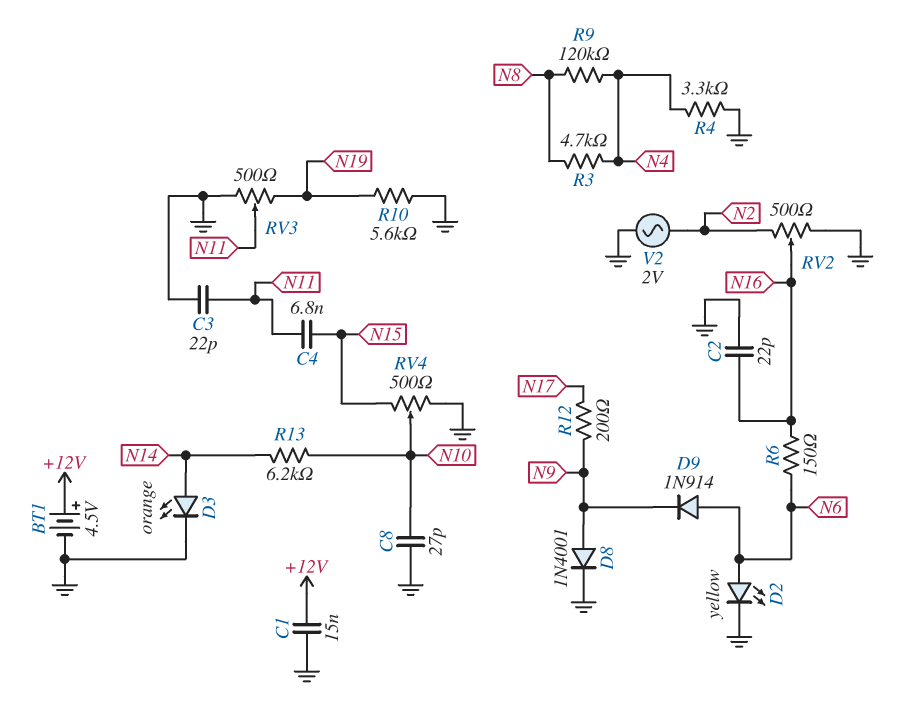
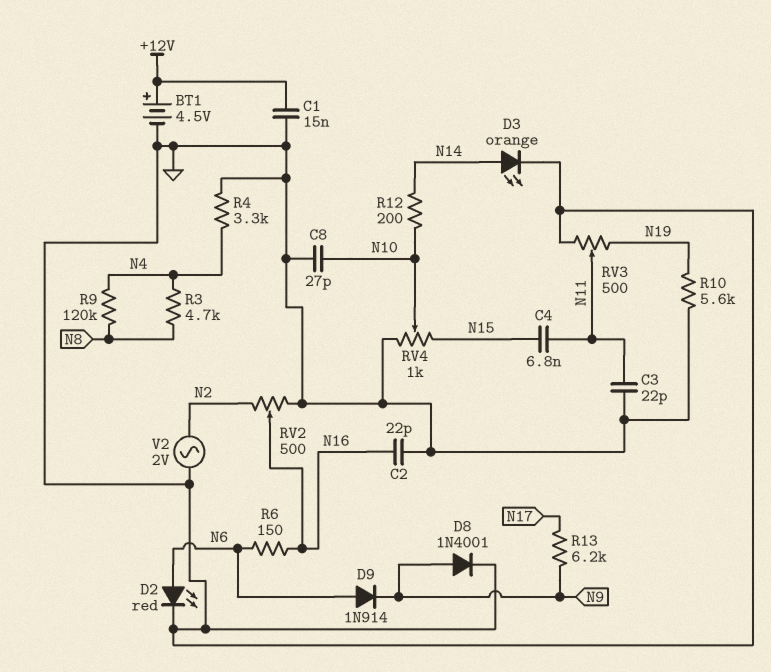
D2: LED yellow (A N6, K GND) -> LED red (A N6, K GND)
R12: 200 (N9, N17) -> 200 (N10, N14)
R13: 6.2k (N10, N14) -> 6.2k (N9, N17)
RV4: 500 (GND, N15, wiper N10) -> 1k (GND, N15, wiper N10)

